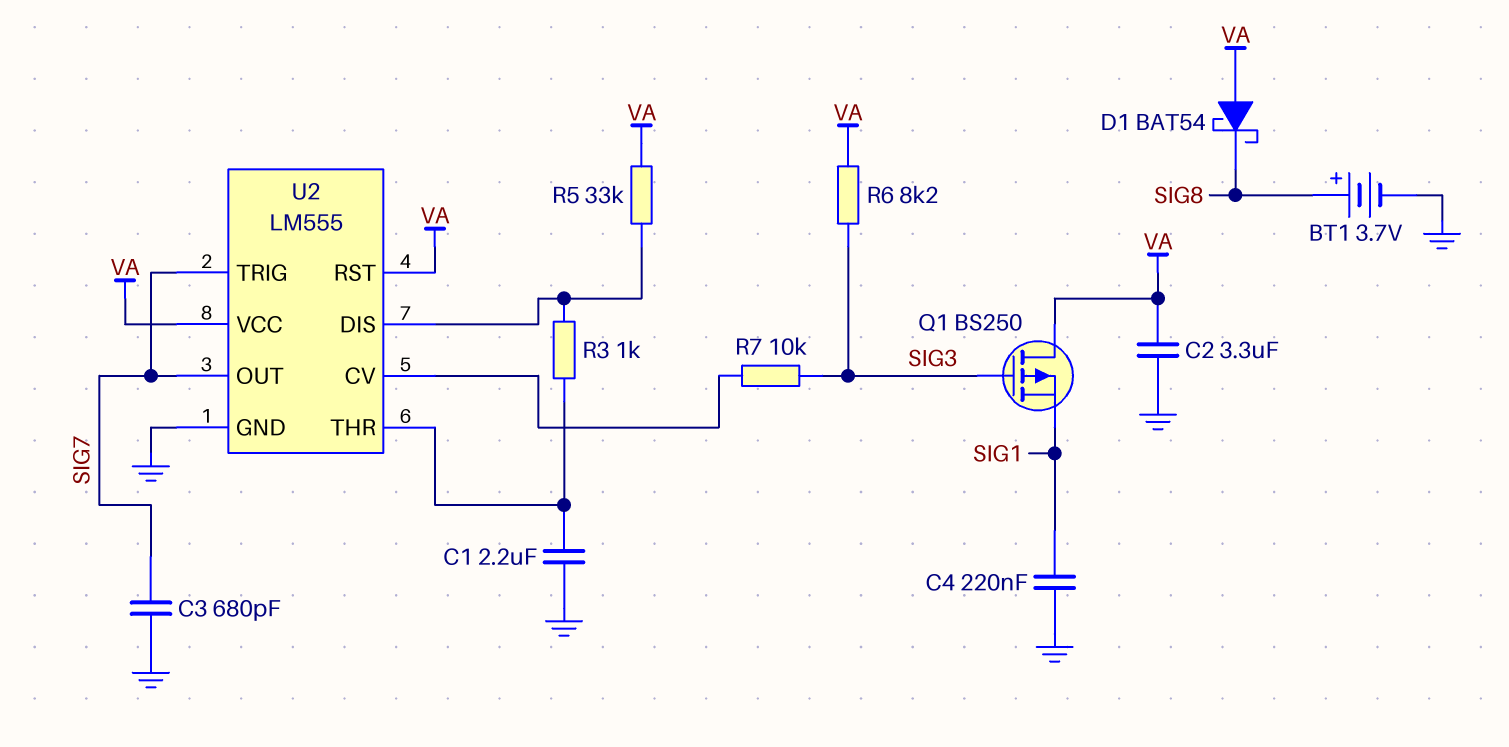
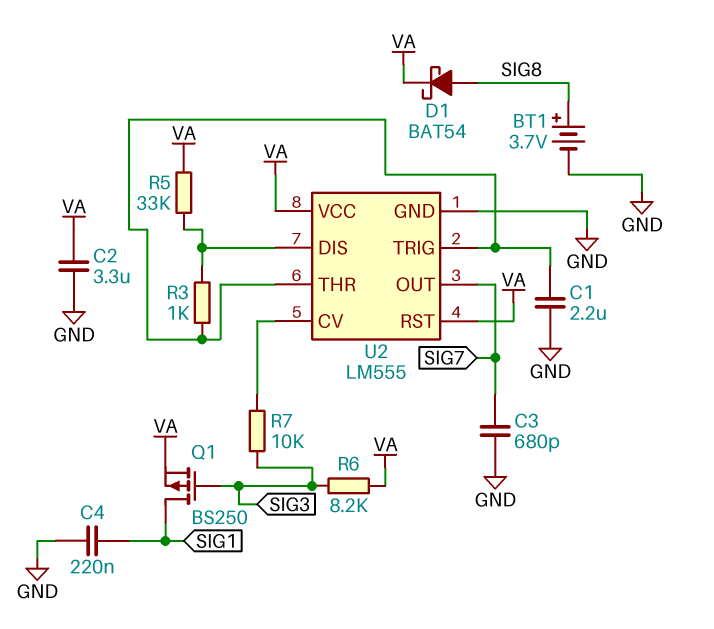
D1: schottky BAT54 (A VA, K SIG8) -> schottky BAT54 (A SIG8, K VA)
Q1: PMOS BS250 (G SIG3, D VA, S SIG1) -> PMOS BS250 (G SIG3, D SIG1, S VA)
U2 pin TRIG: SIG7 -> U2/THR

